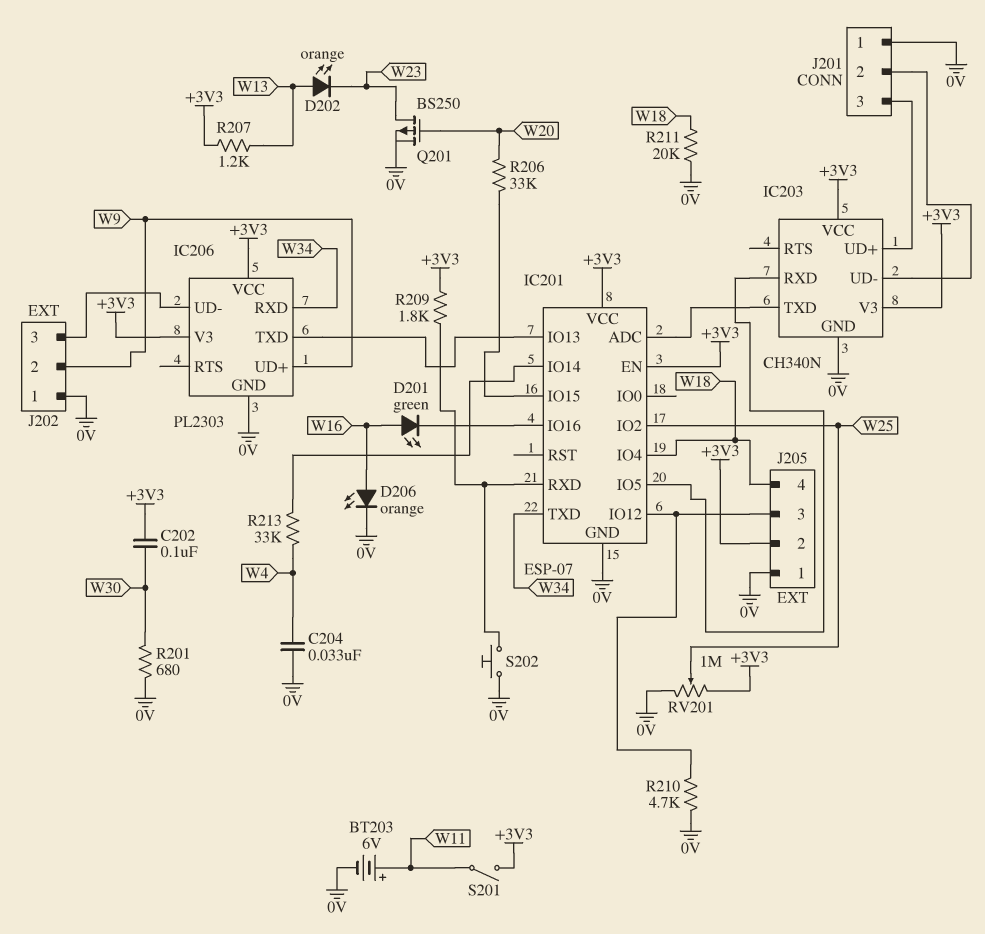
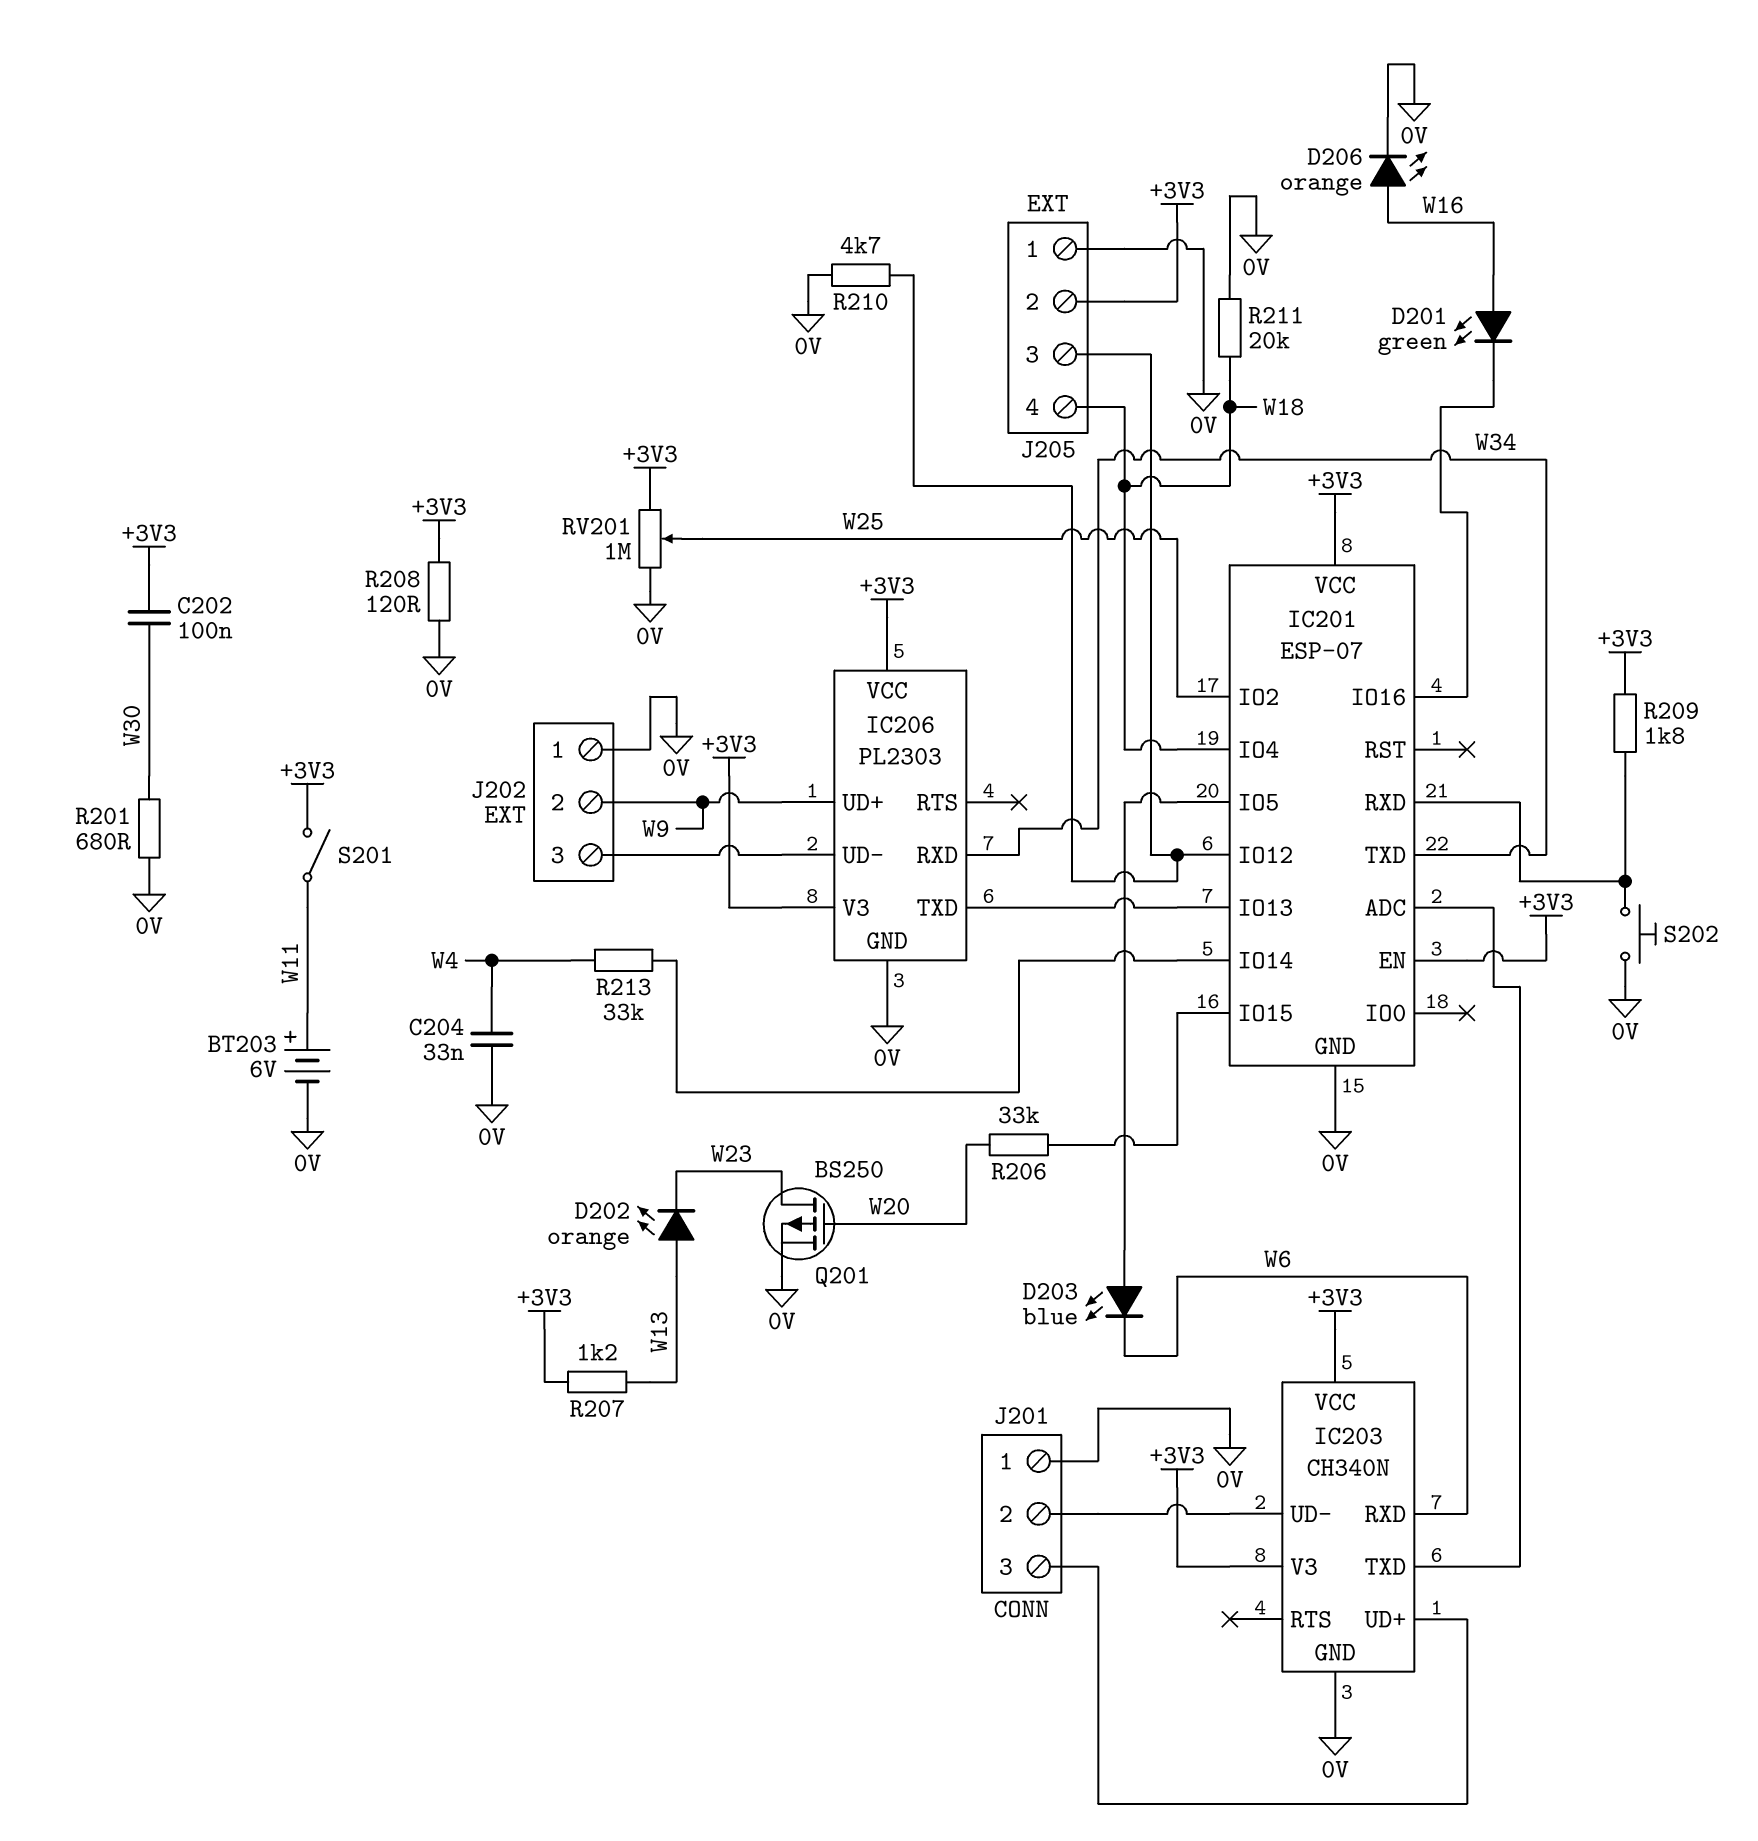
D203: none -> LED blue (A IC201/IO5, K W6)
IC203 pin RXD: IC201/IO5 -> W6
R208: none -> 120 (+3V3, 0V)

